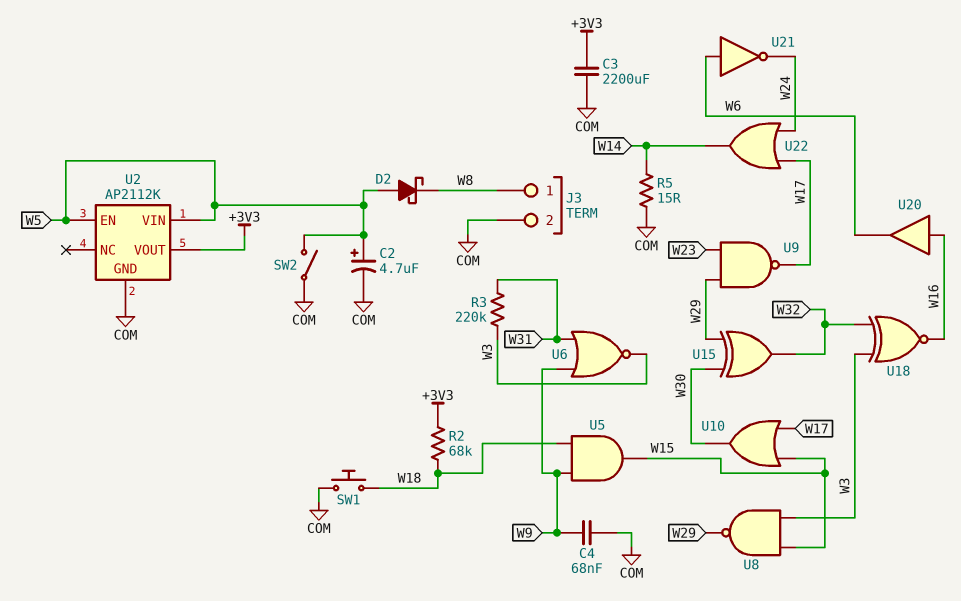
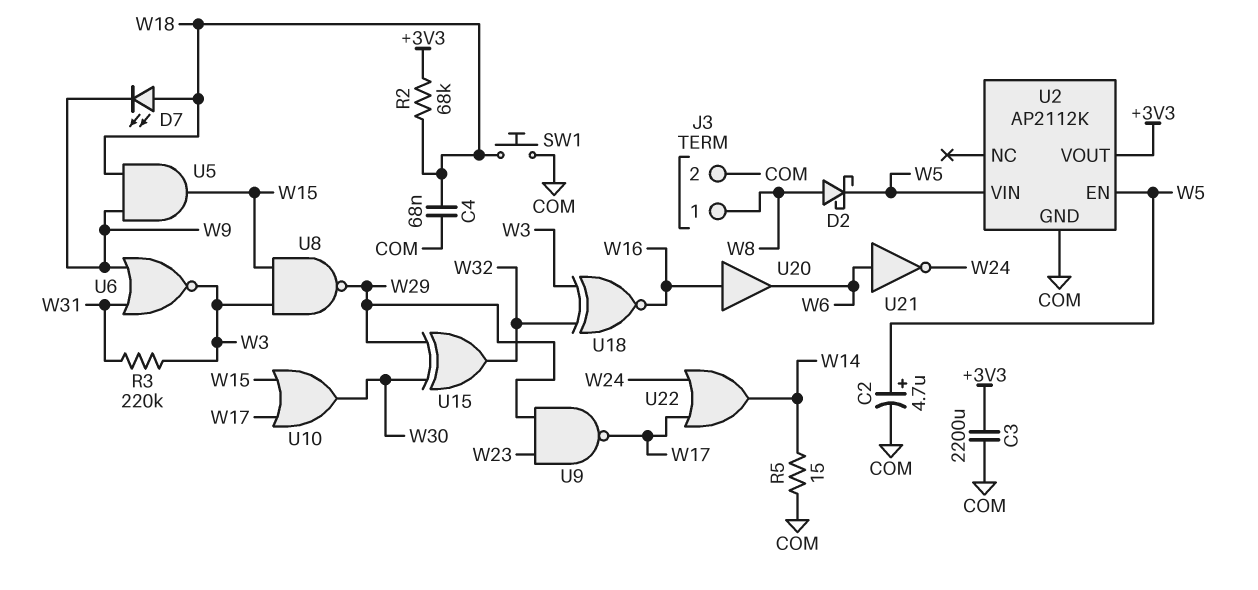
C4: 68nF (COM, W9) -> 68nF (COM, W18)
D2: schottky (A W5, K W8) -> schottky (A W8, K W5)
D7: none -> LED (A W18, K W9)
SW2: switch (COM, W5) -> none

